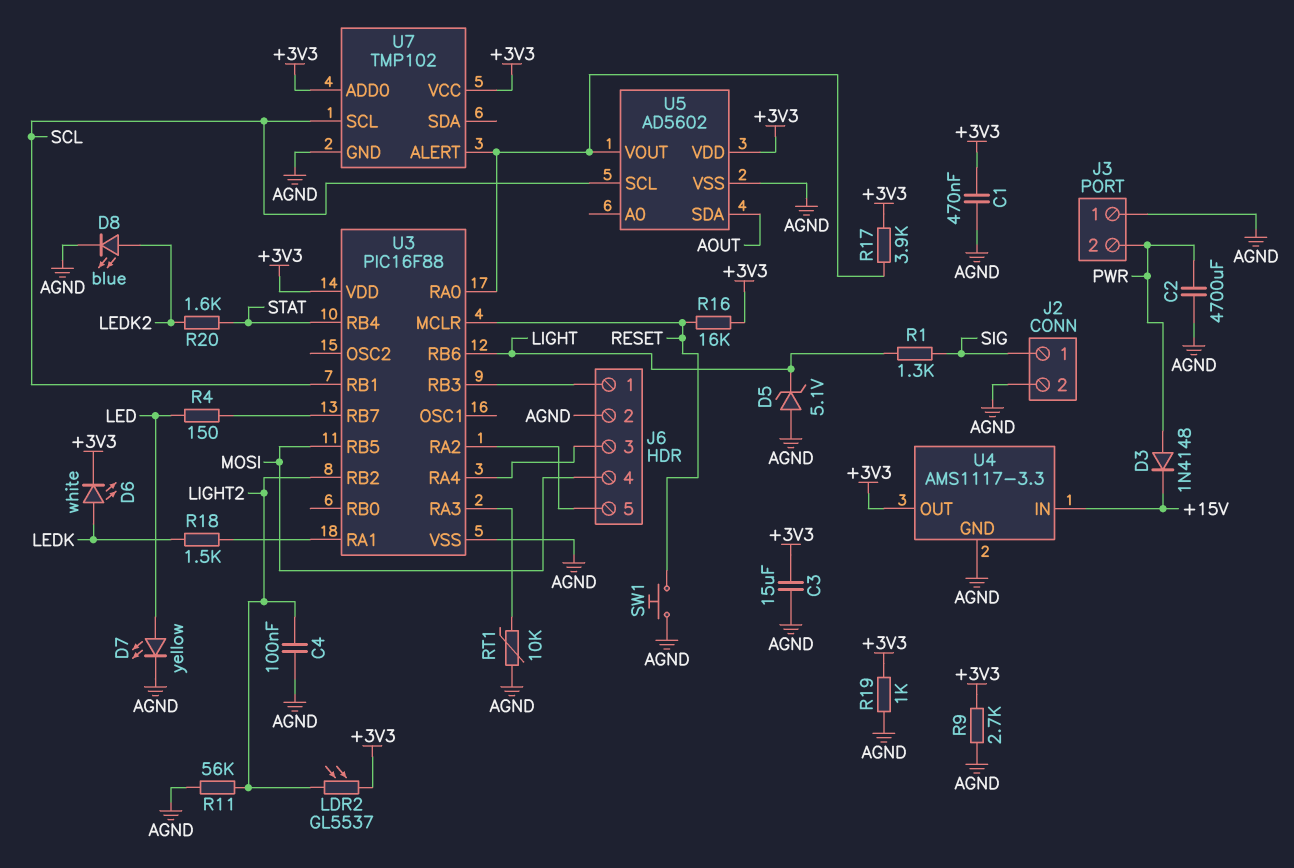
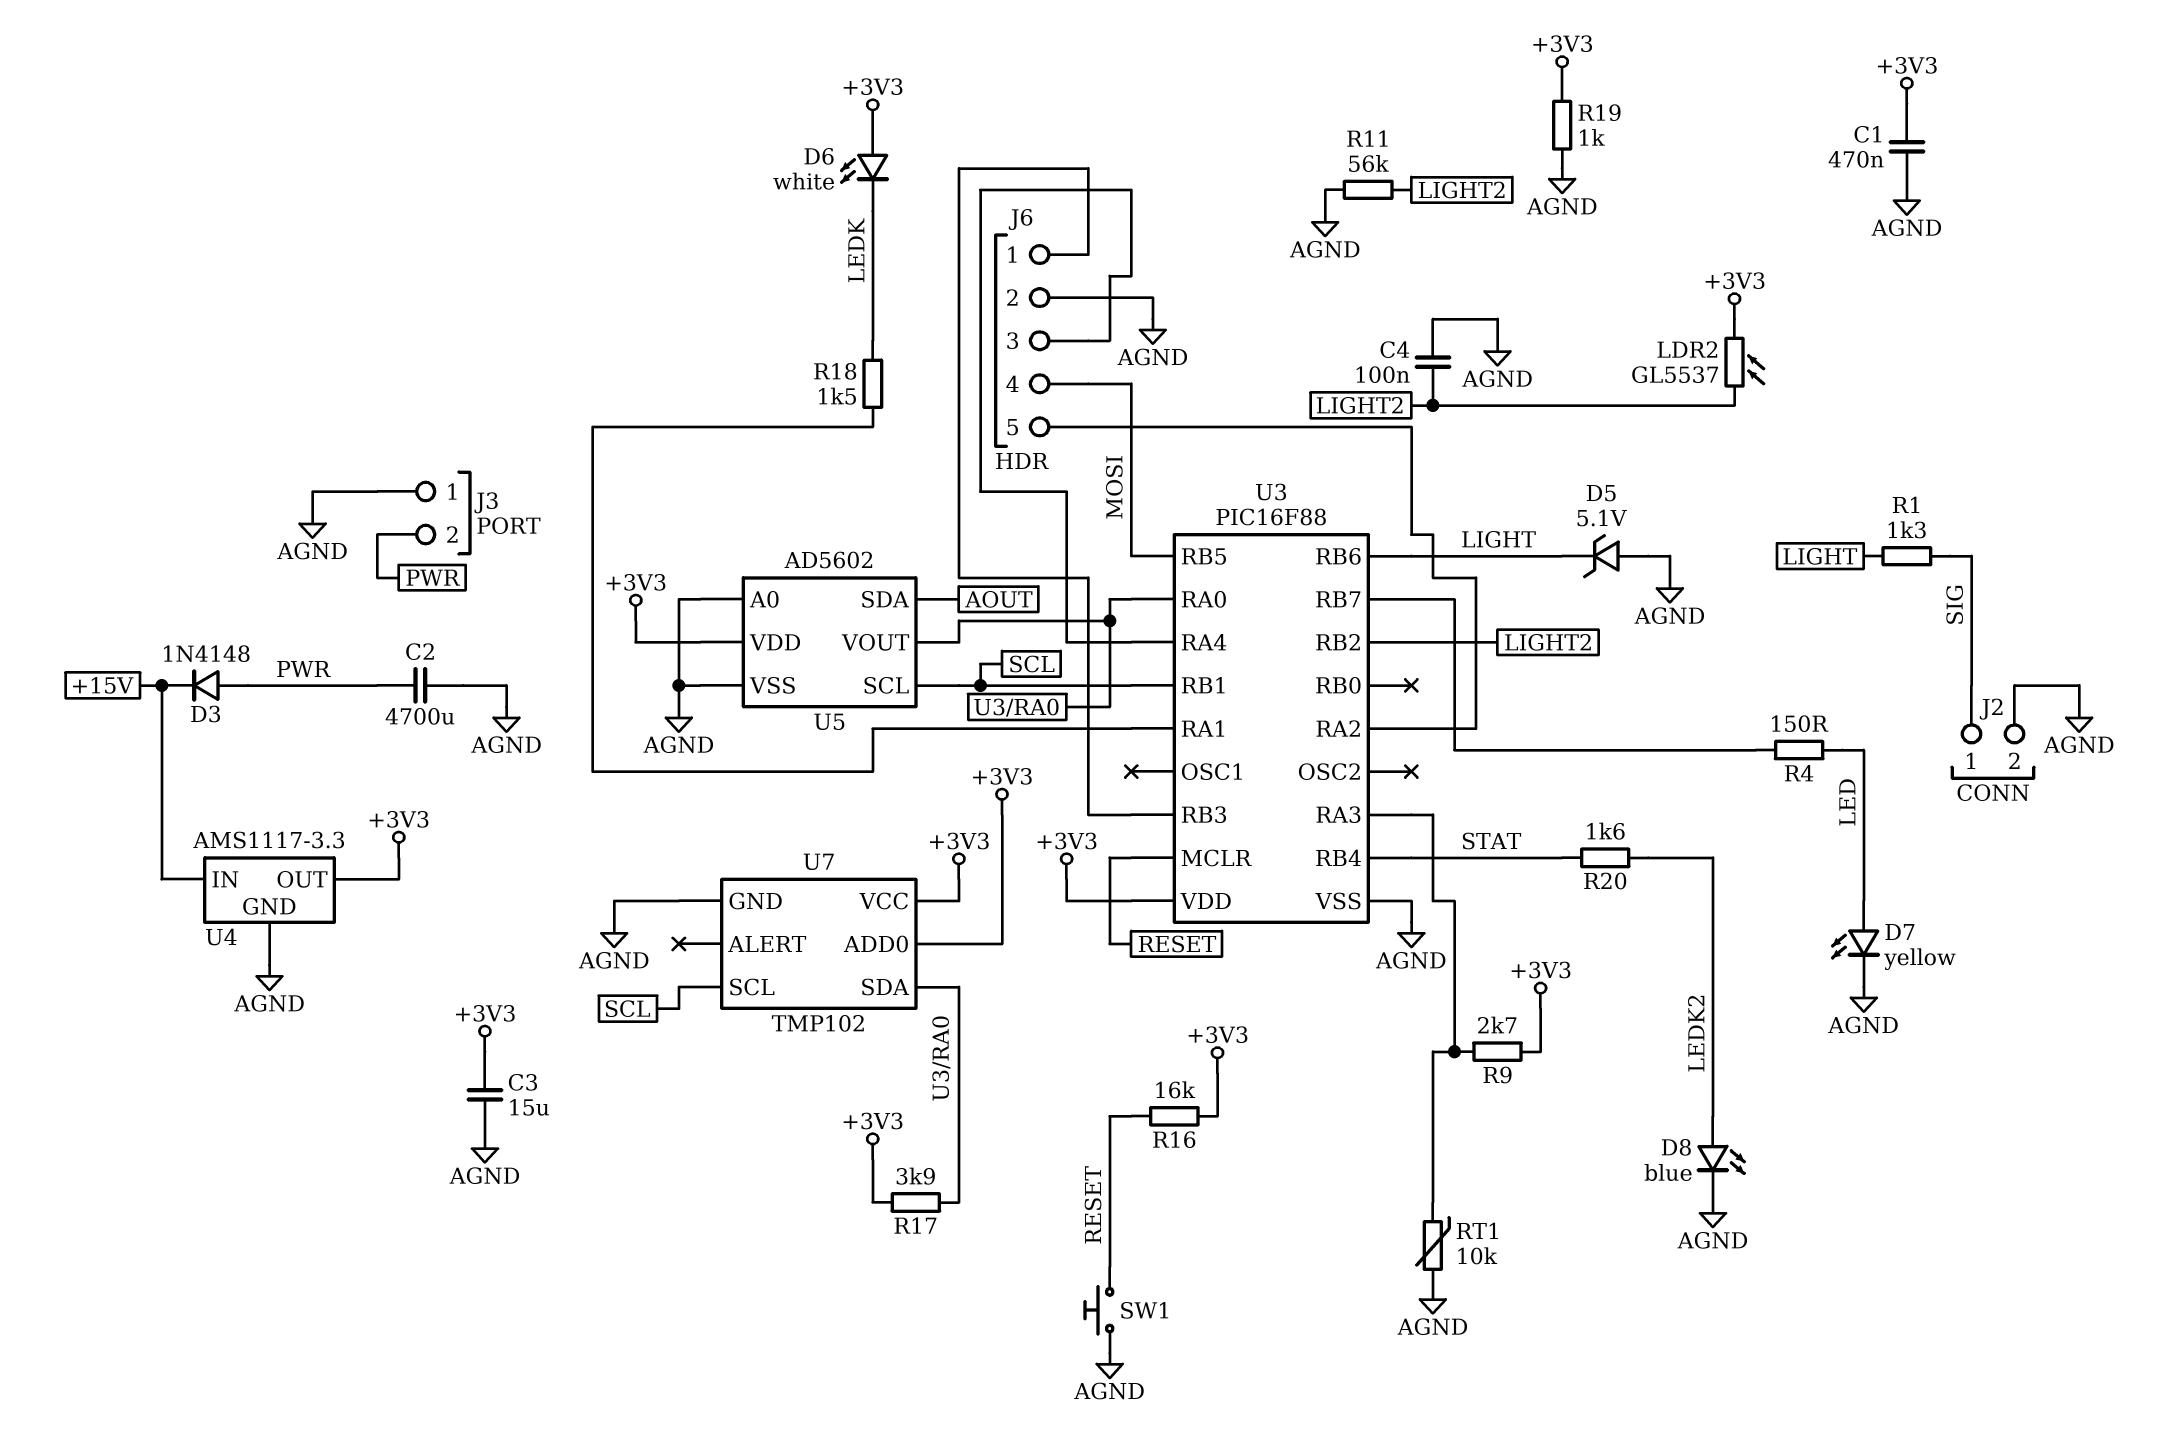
D6: LED white (A LEDK, K +3V3) -> LED white (A +3V3, K LEDK)
R9: 2.7k (+3V3, AGND) -> 2.7k (+3V3, U3/RA3)
U5 pin A0: none -> AGND
U7 pin ALERT: U3/RA0 -> none
U7 pin SDA: none -> U3/RA0

